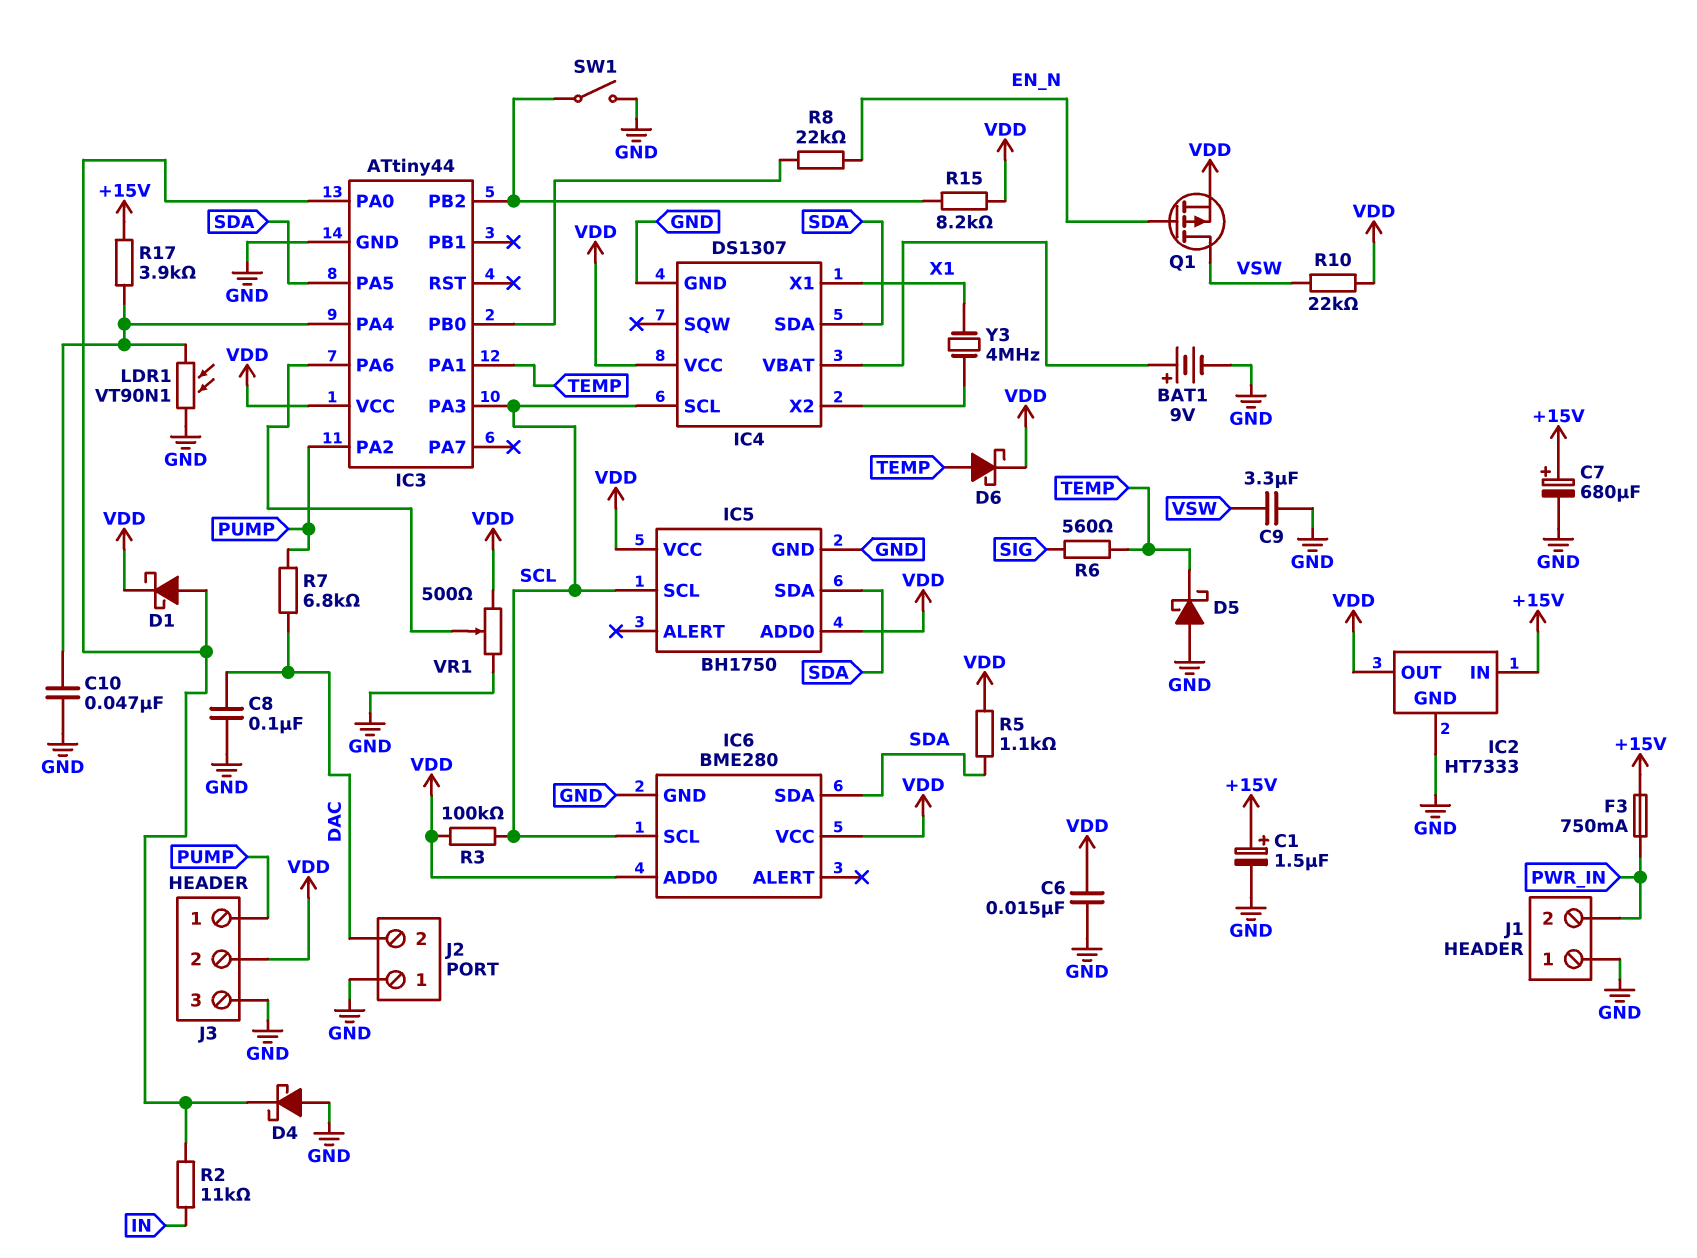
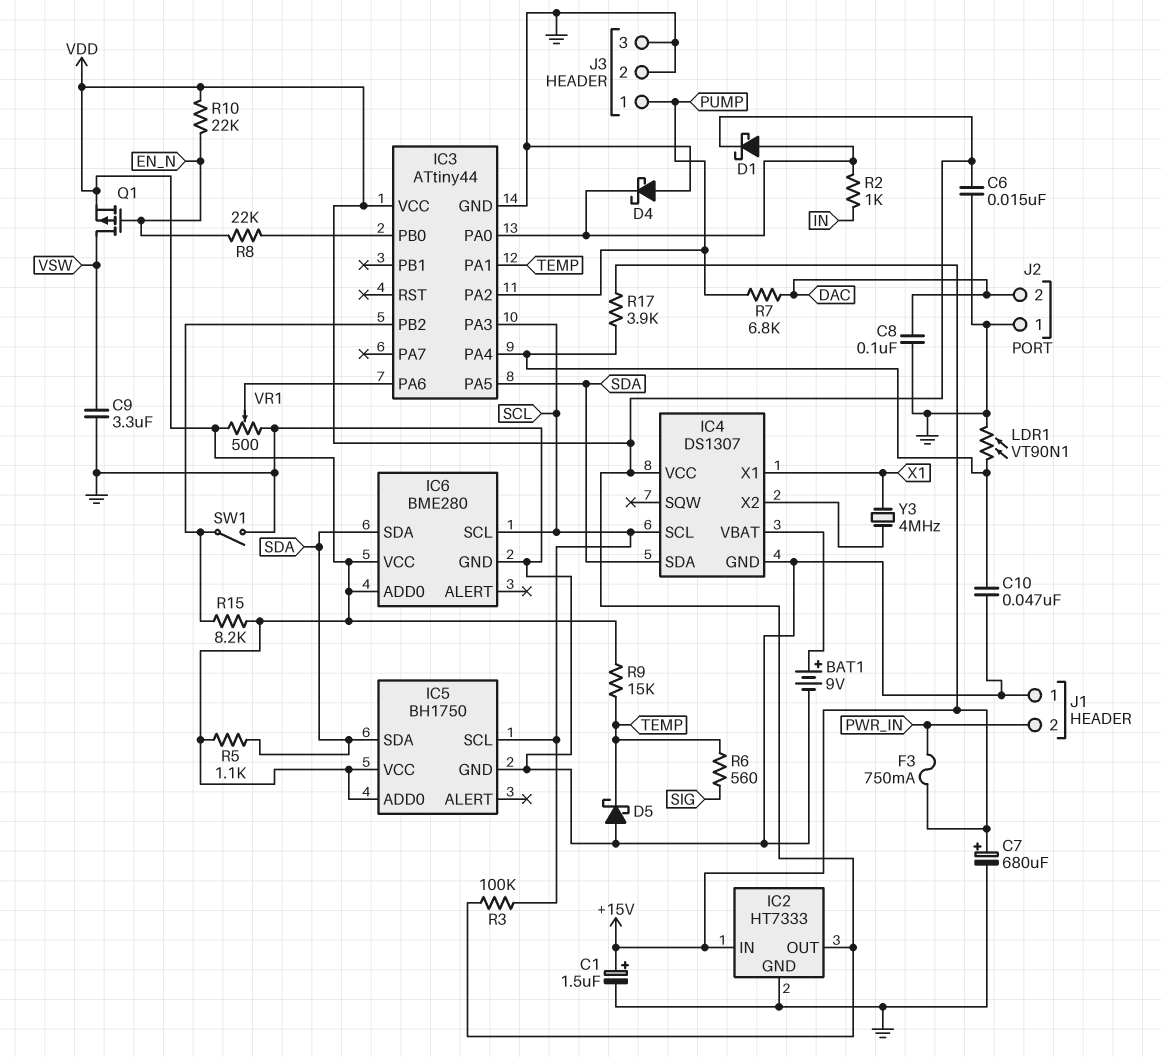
D6: schottky (A TEMP, K VDD) -> none
J3 pin 2: VDD -> GND
R2: 11k (IC3/PA0, IN) -> 1k (IC3/PA0, IN)
R9: none -> 15k (TEMP, VDD)
R10: 22k (VDD, VSW) -> 22k (EN_N, VDD)

